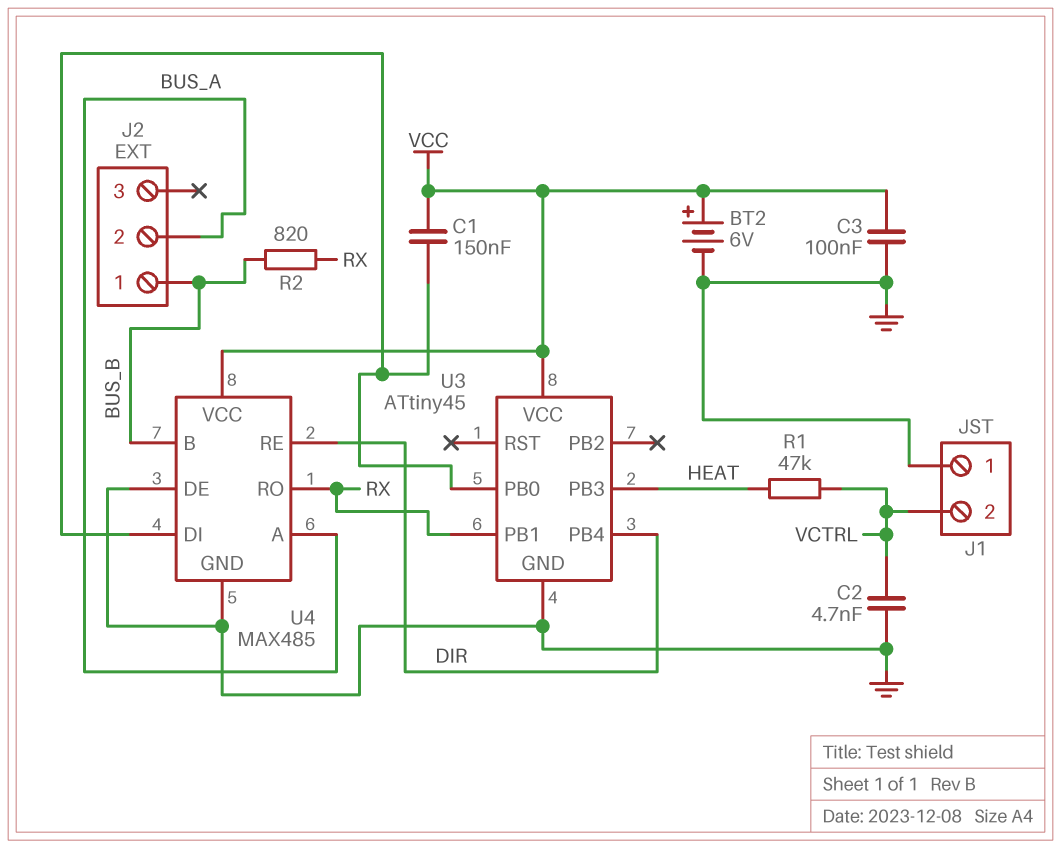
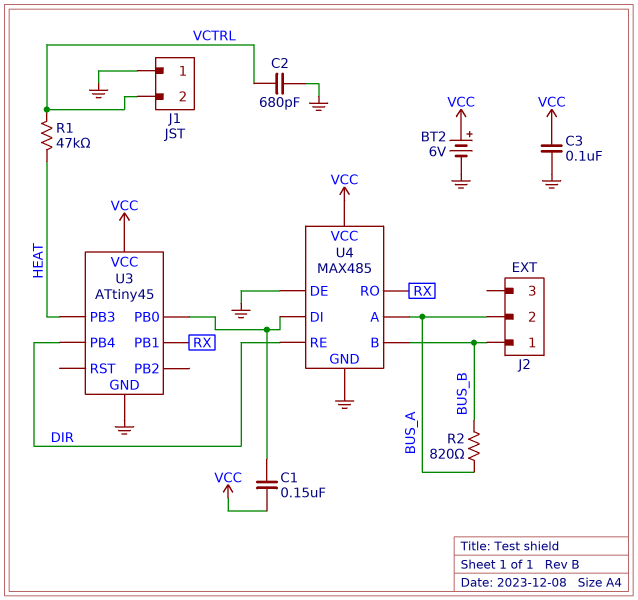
C2: 4.7nF (GND, VCTRL) -> 680pF (GND, VCTRL)
R2: 820 (BUS_B, RX) -> 820 (BUS_A, BUS_B)

